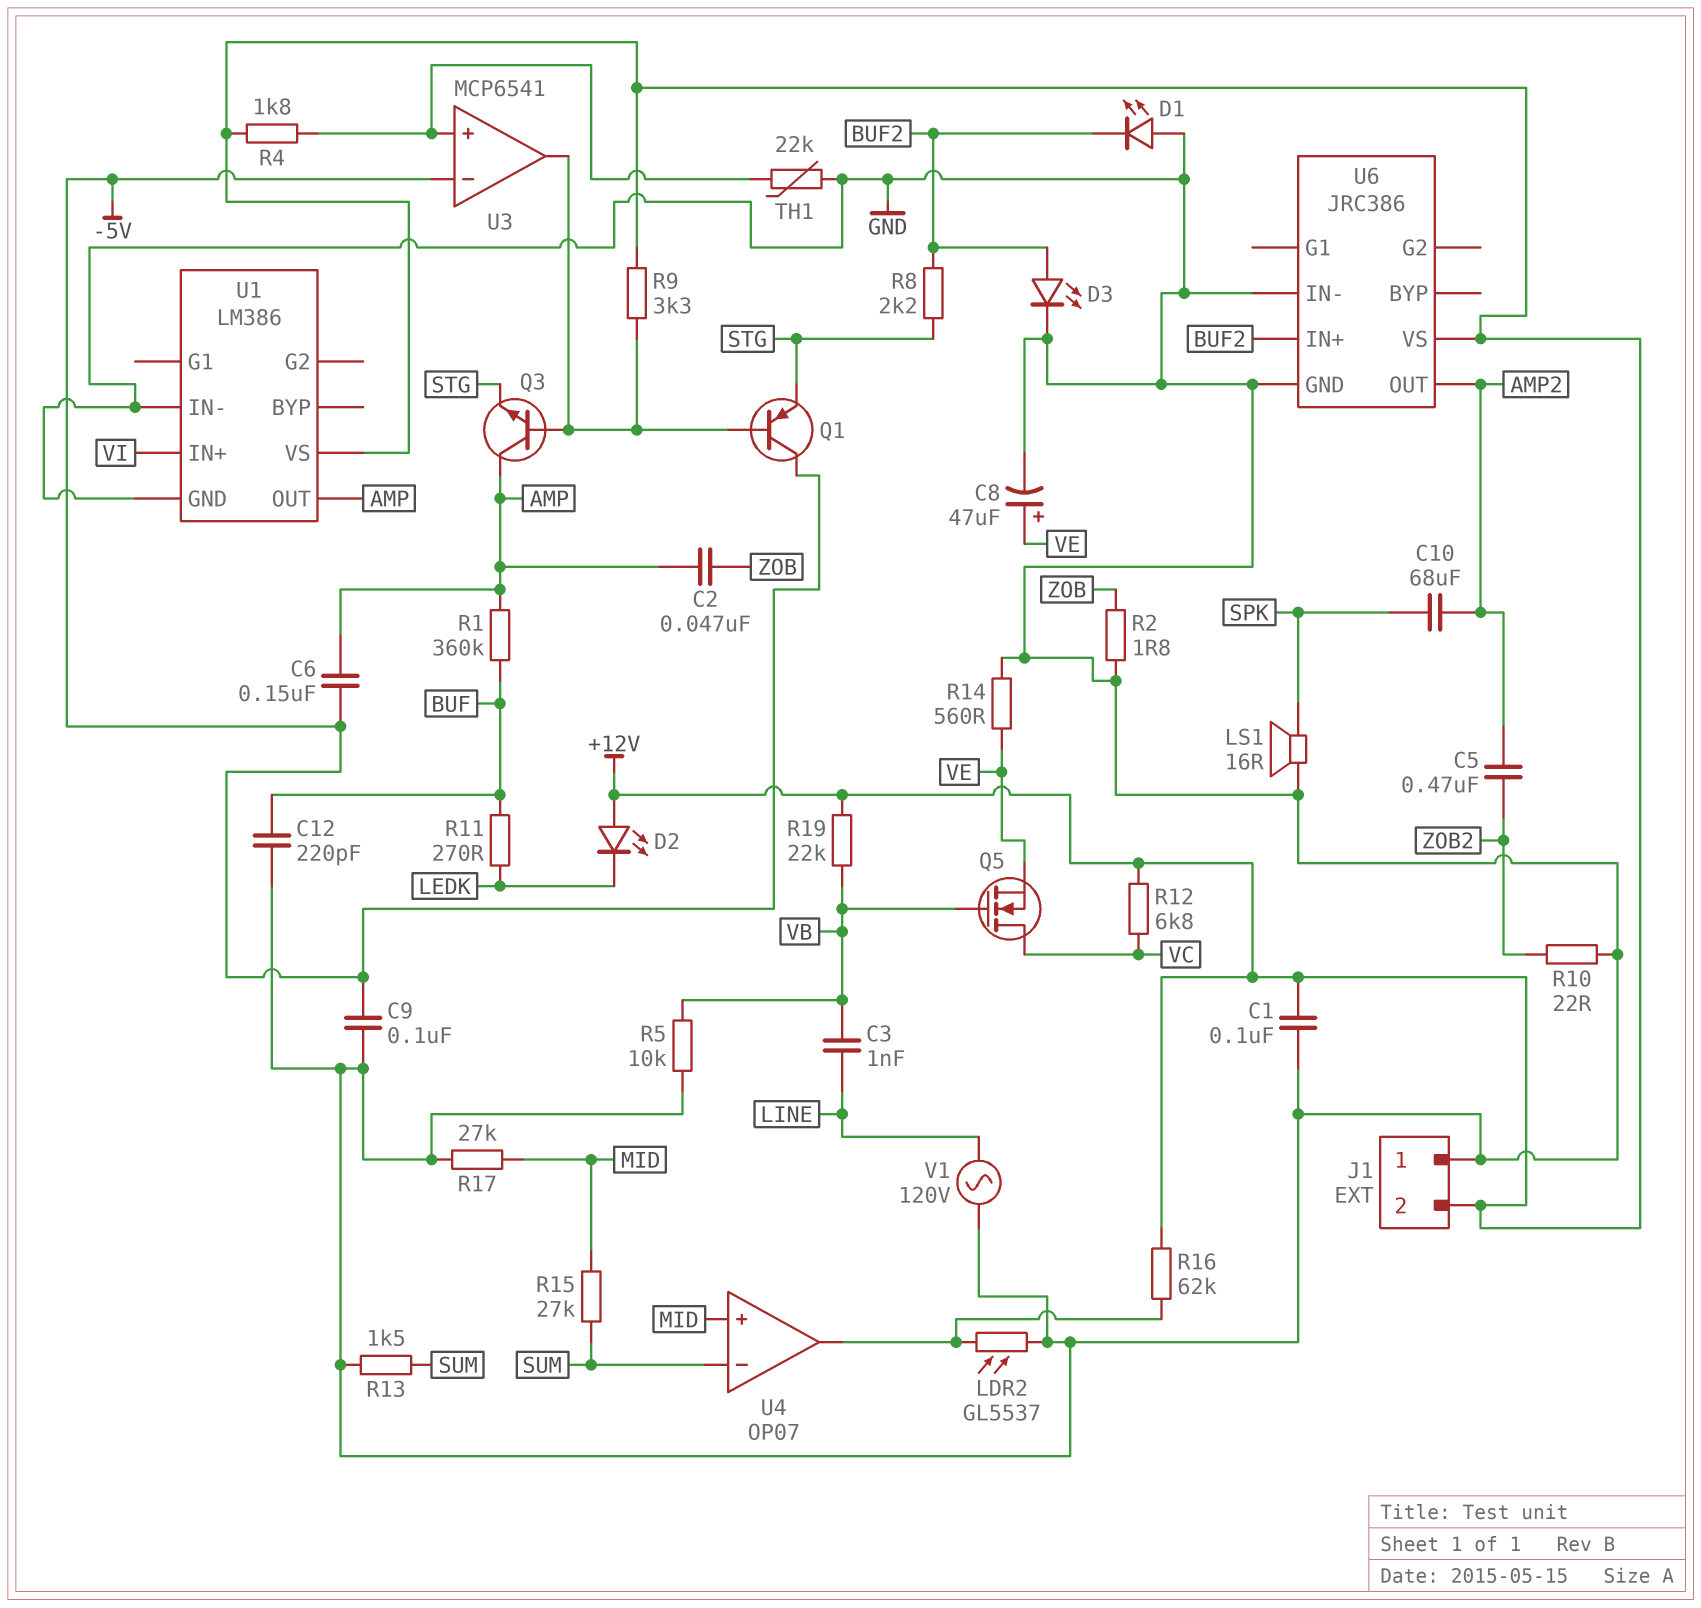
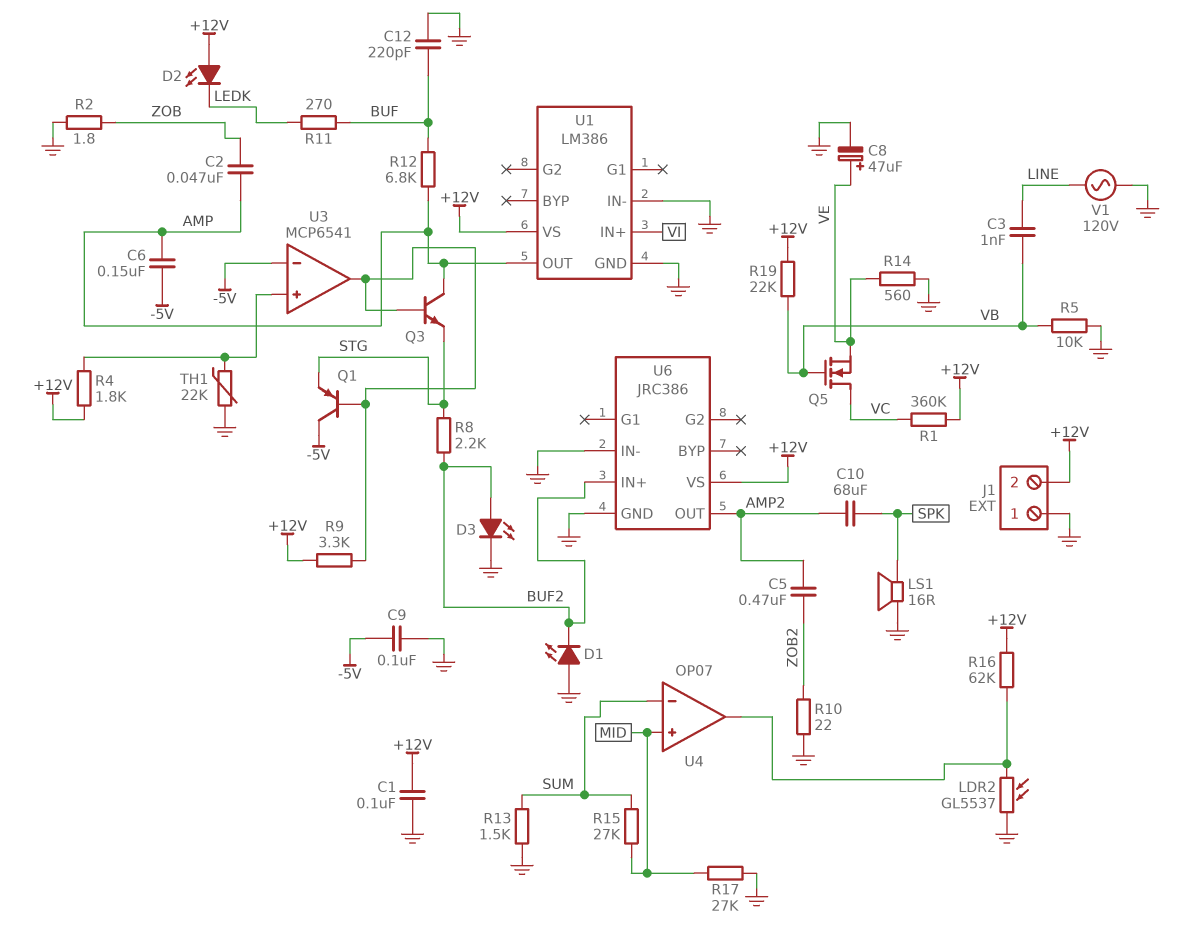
R1: 360k (AMP, BUF) -> 360k (+12V, VC)
R12: 6.8k (+12V, VC) -> 6.8k (AMP, BUF)

